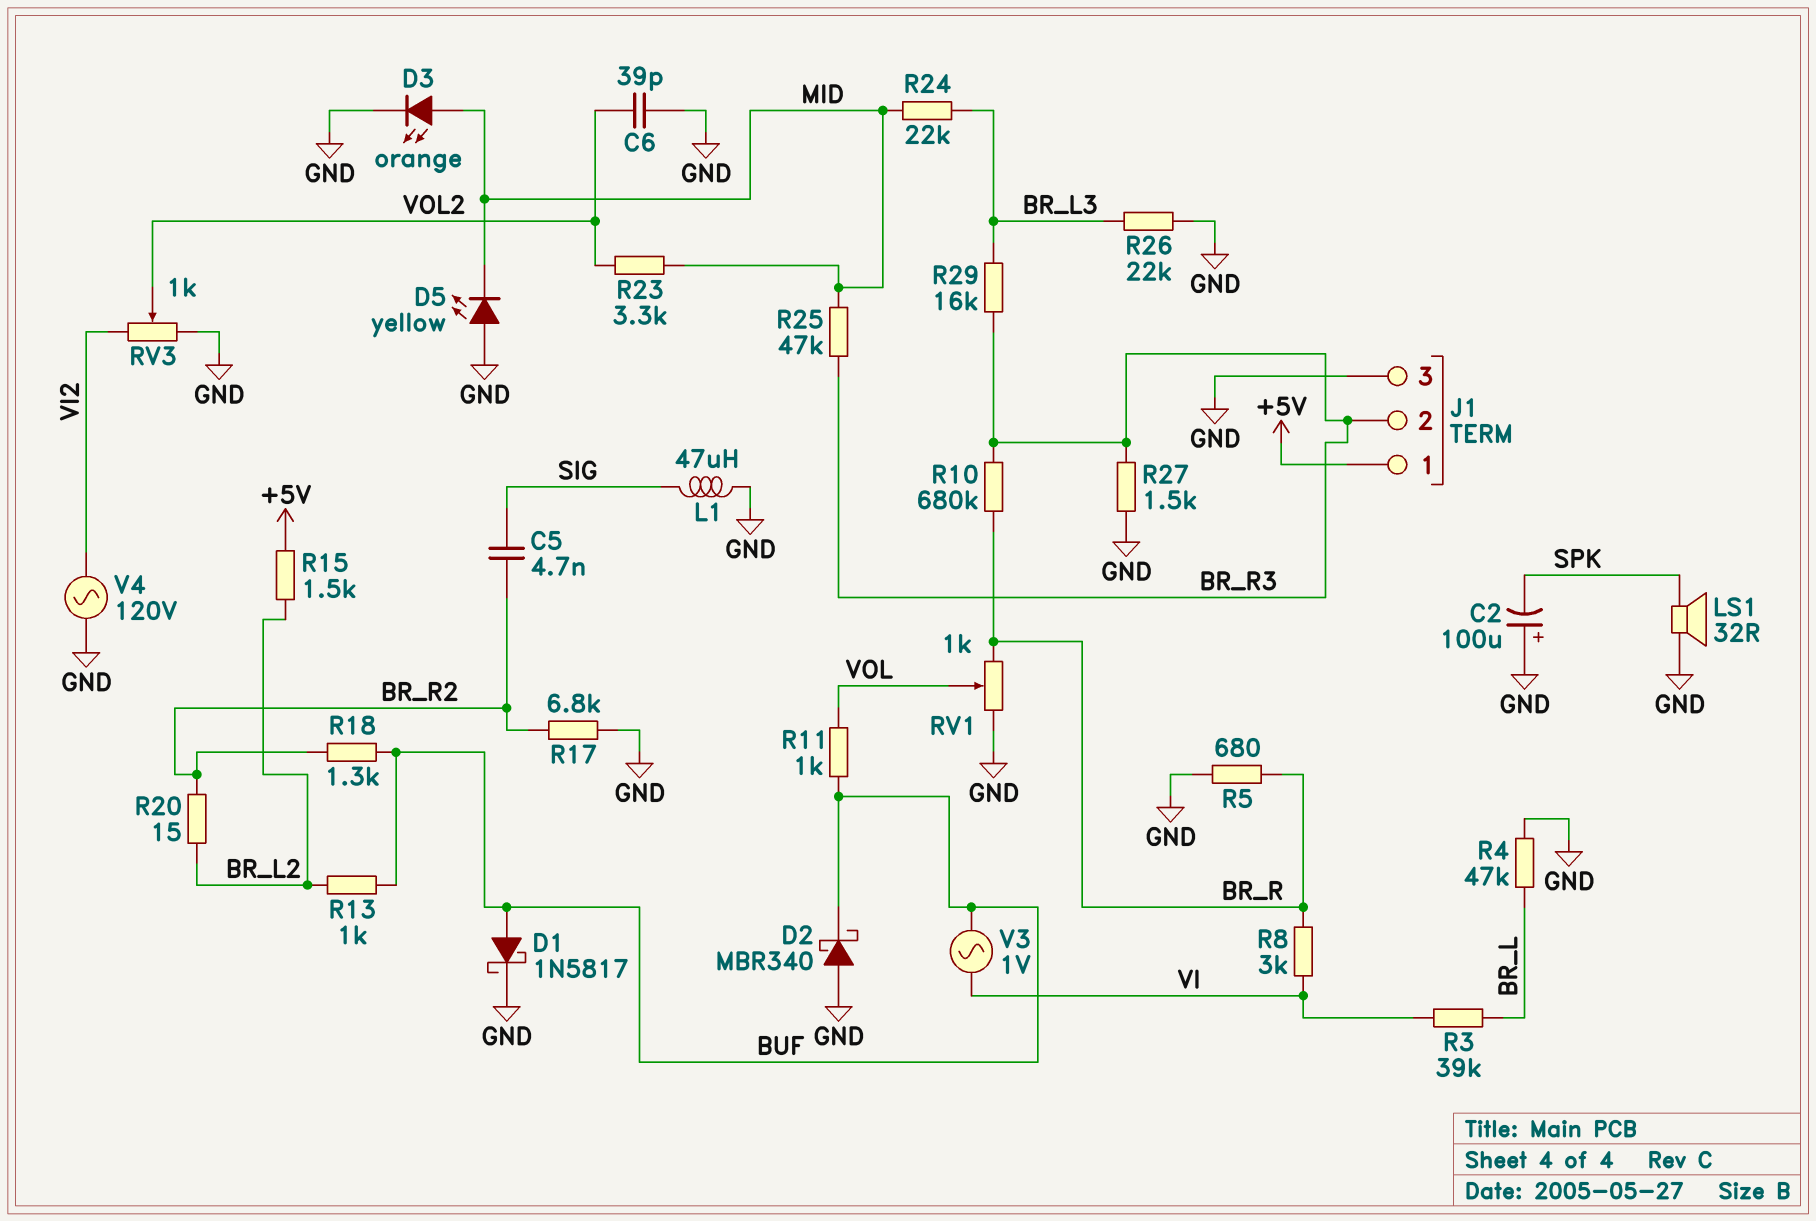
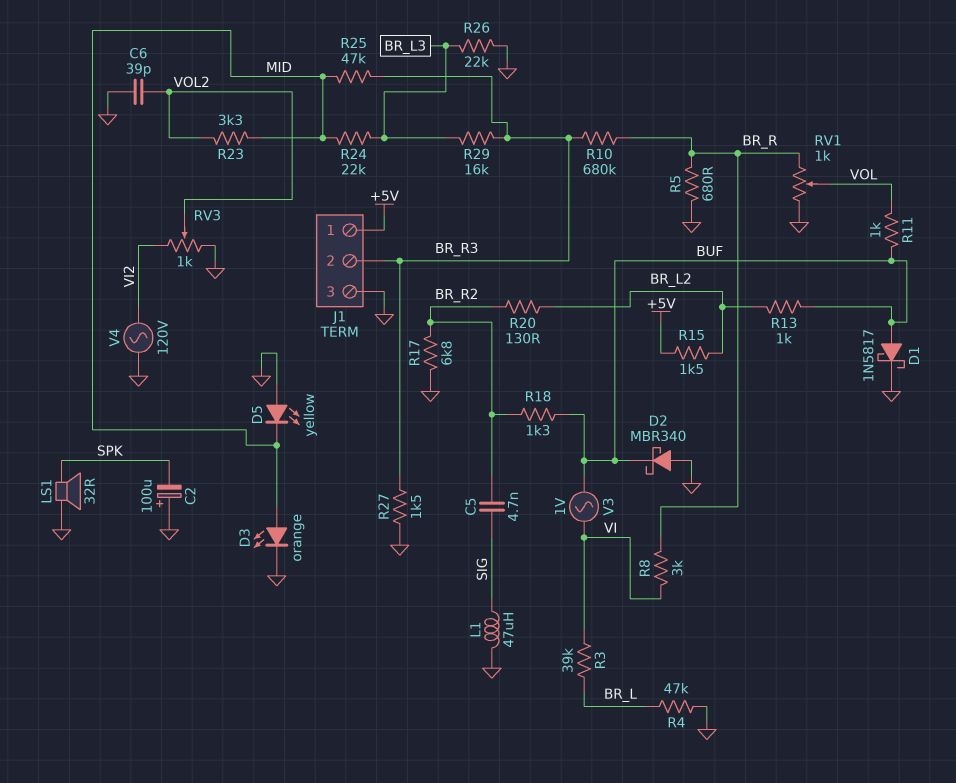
R20: 15 (BR_L2, BR_R2) -> 130 (BR_L2, BR_R2)

